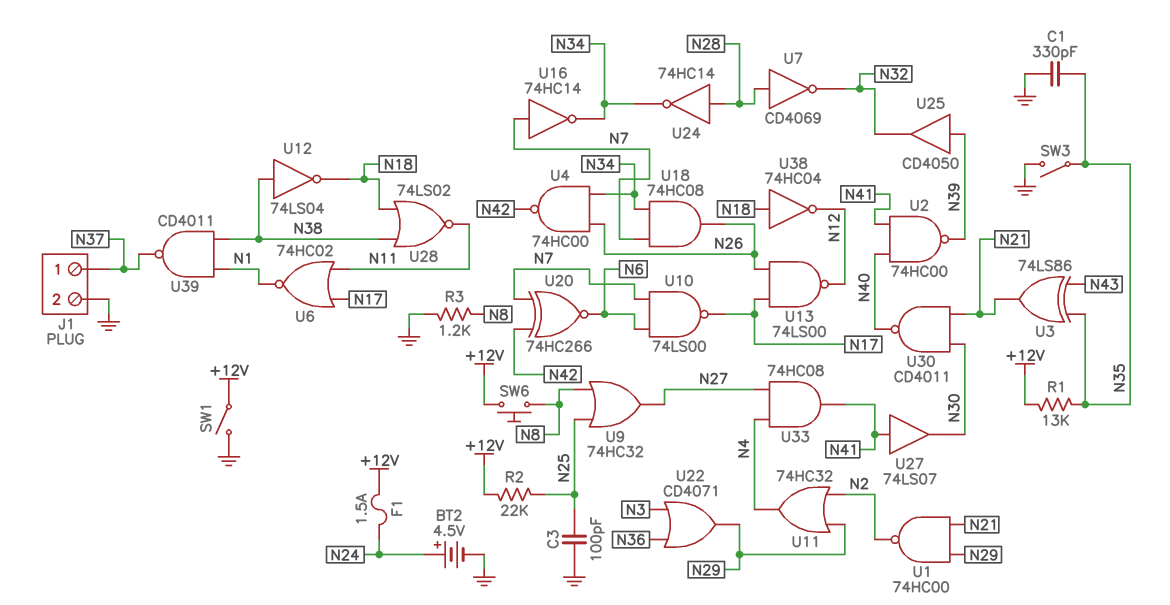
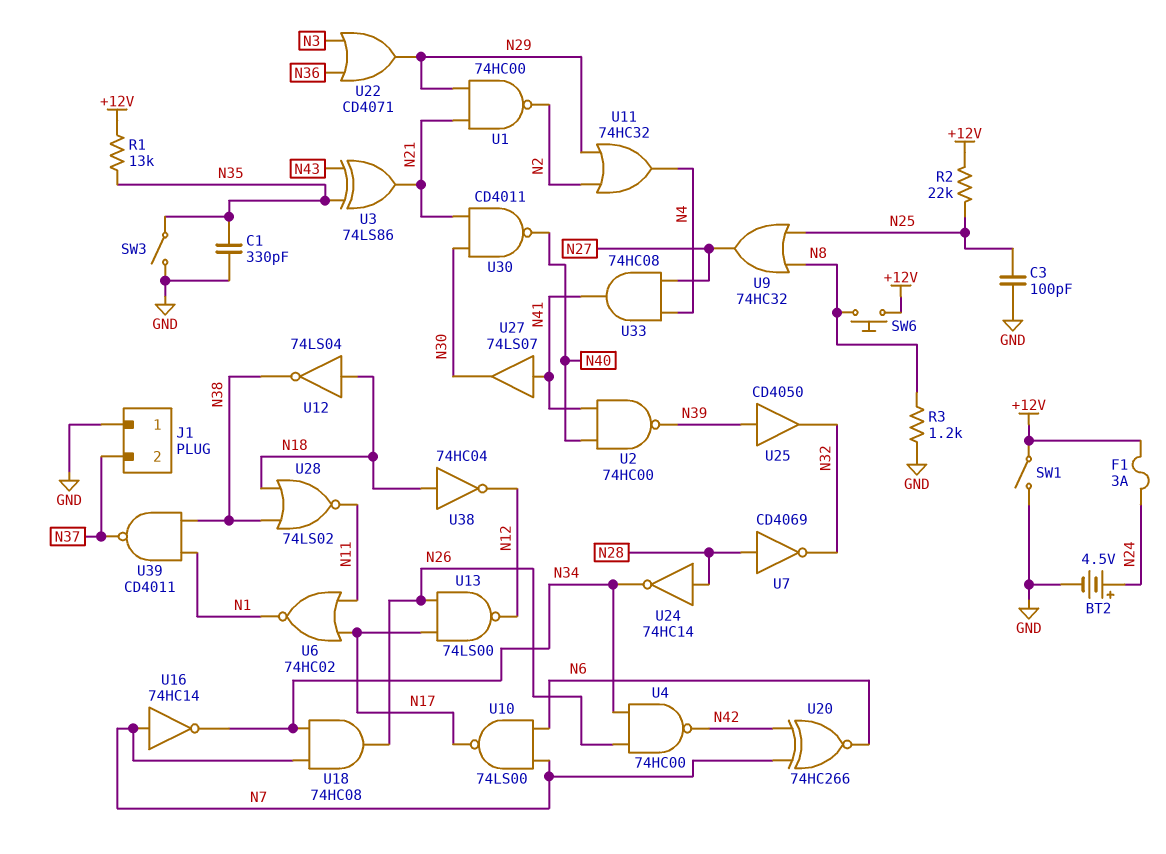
F1: 1.5A (+12V, N24) -> 3A (+12V, N24)
J1 pin 1: N37 -> GND
J1 pin 2: GND -> N37
U12: NOT 74LS04 (in N38, out N18) -> NOT 74LS04 (in N18, out N38)

